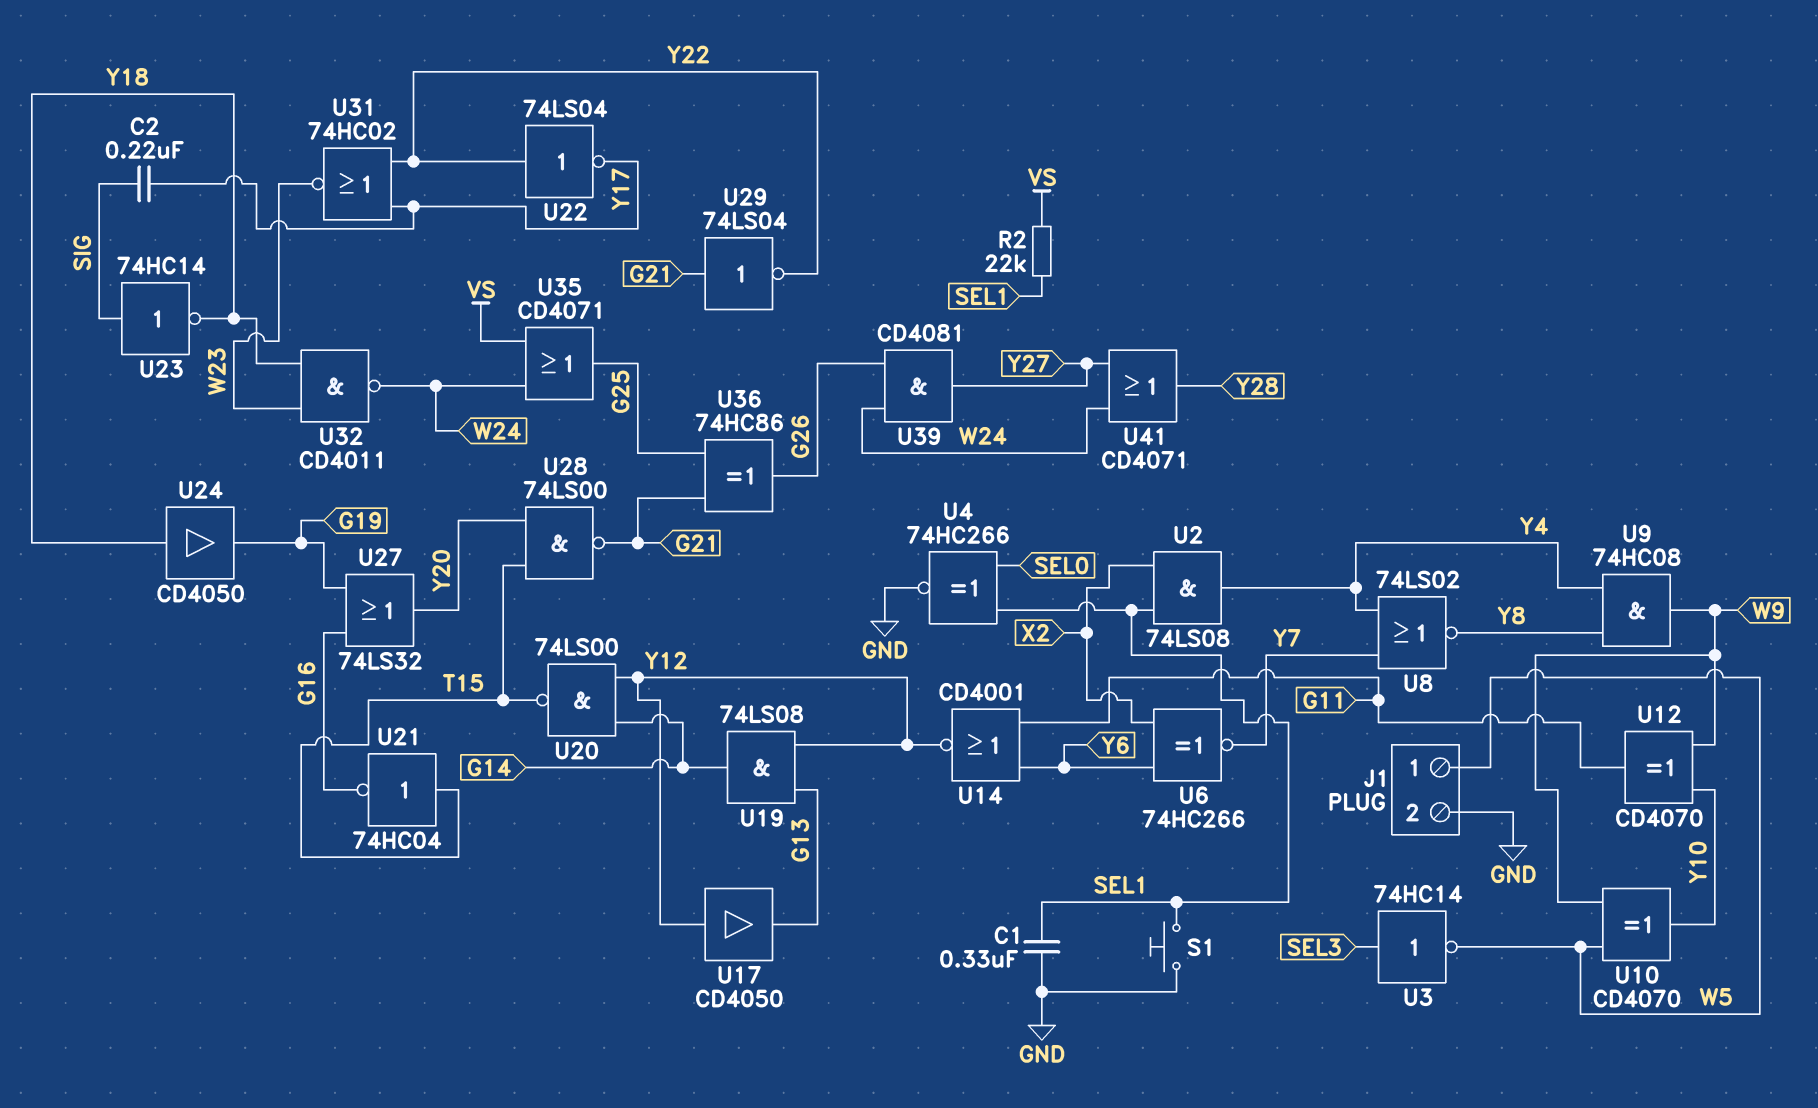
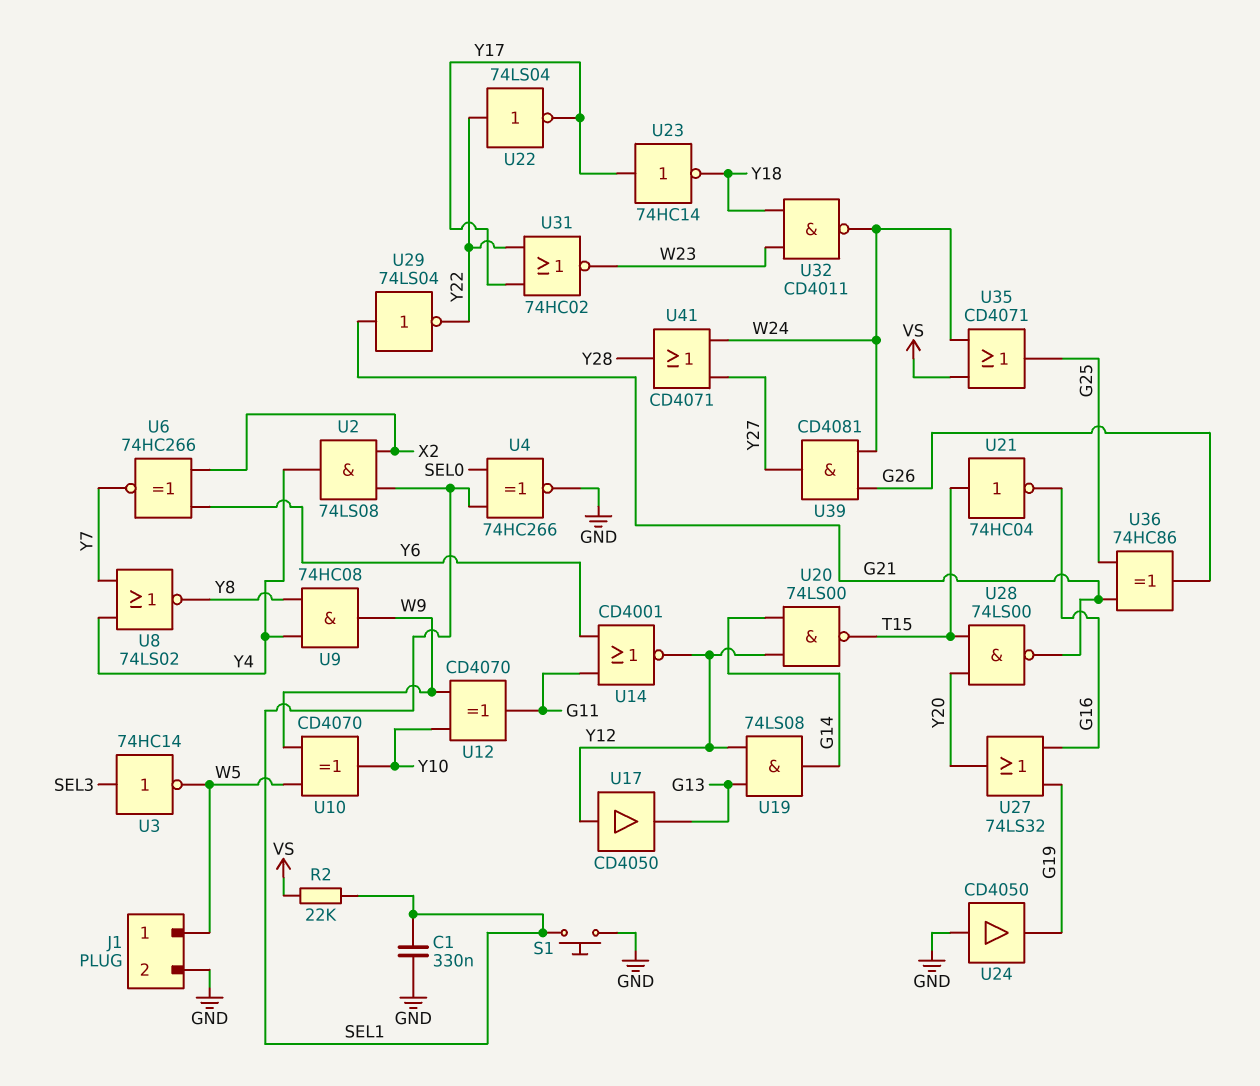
C2: 220nF (SIG, Y17) -> none
U23: NOT 74HC14 (in SIG, out Y18) -> NOT 74HC14 (in Y17, out Y18)
U24: buffer CD4050 (in Y18, out G19) -> buffer CD4050 (in GND, out G19)

